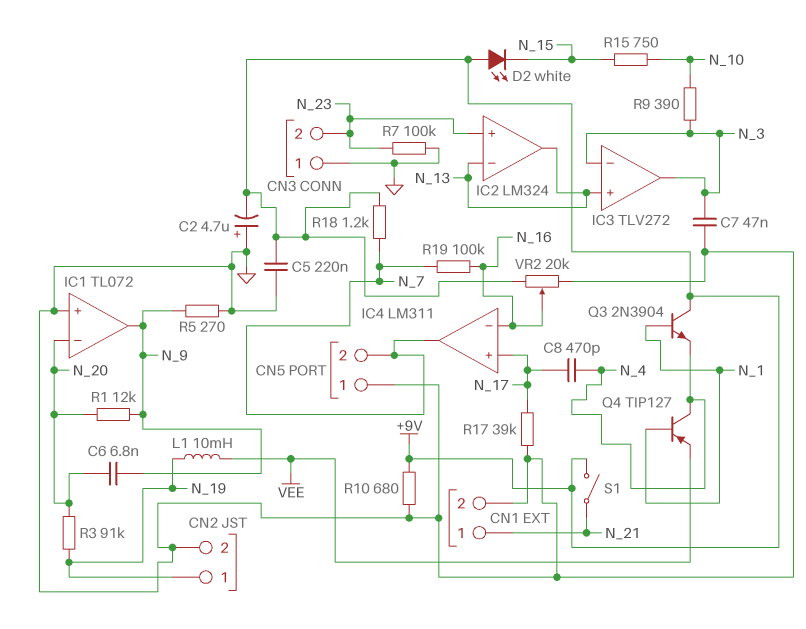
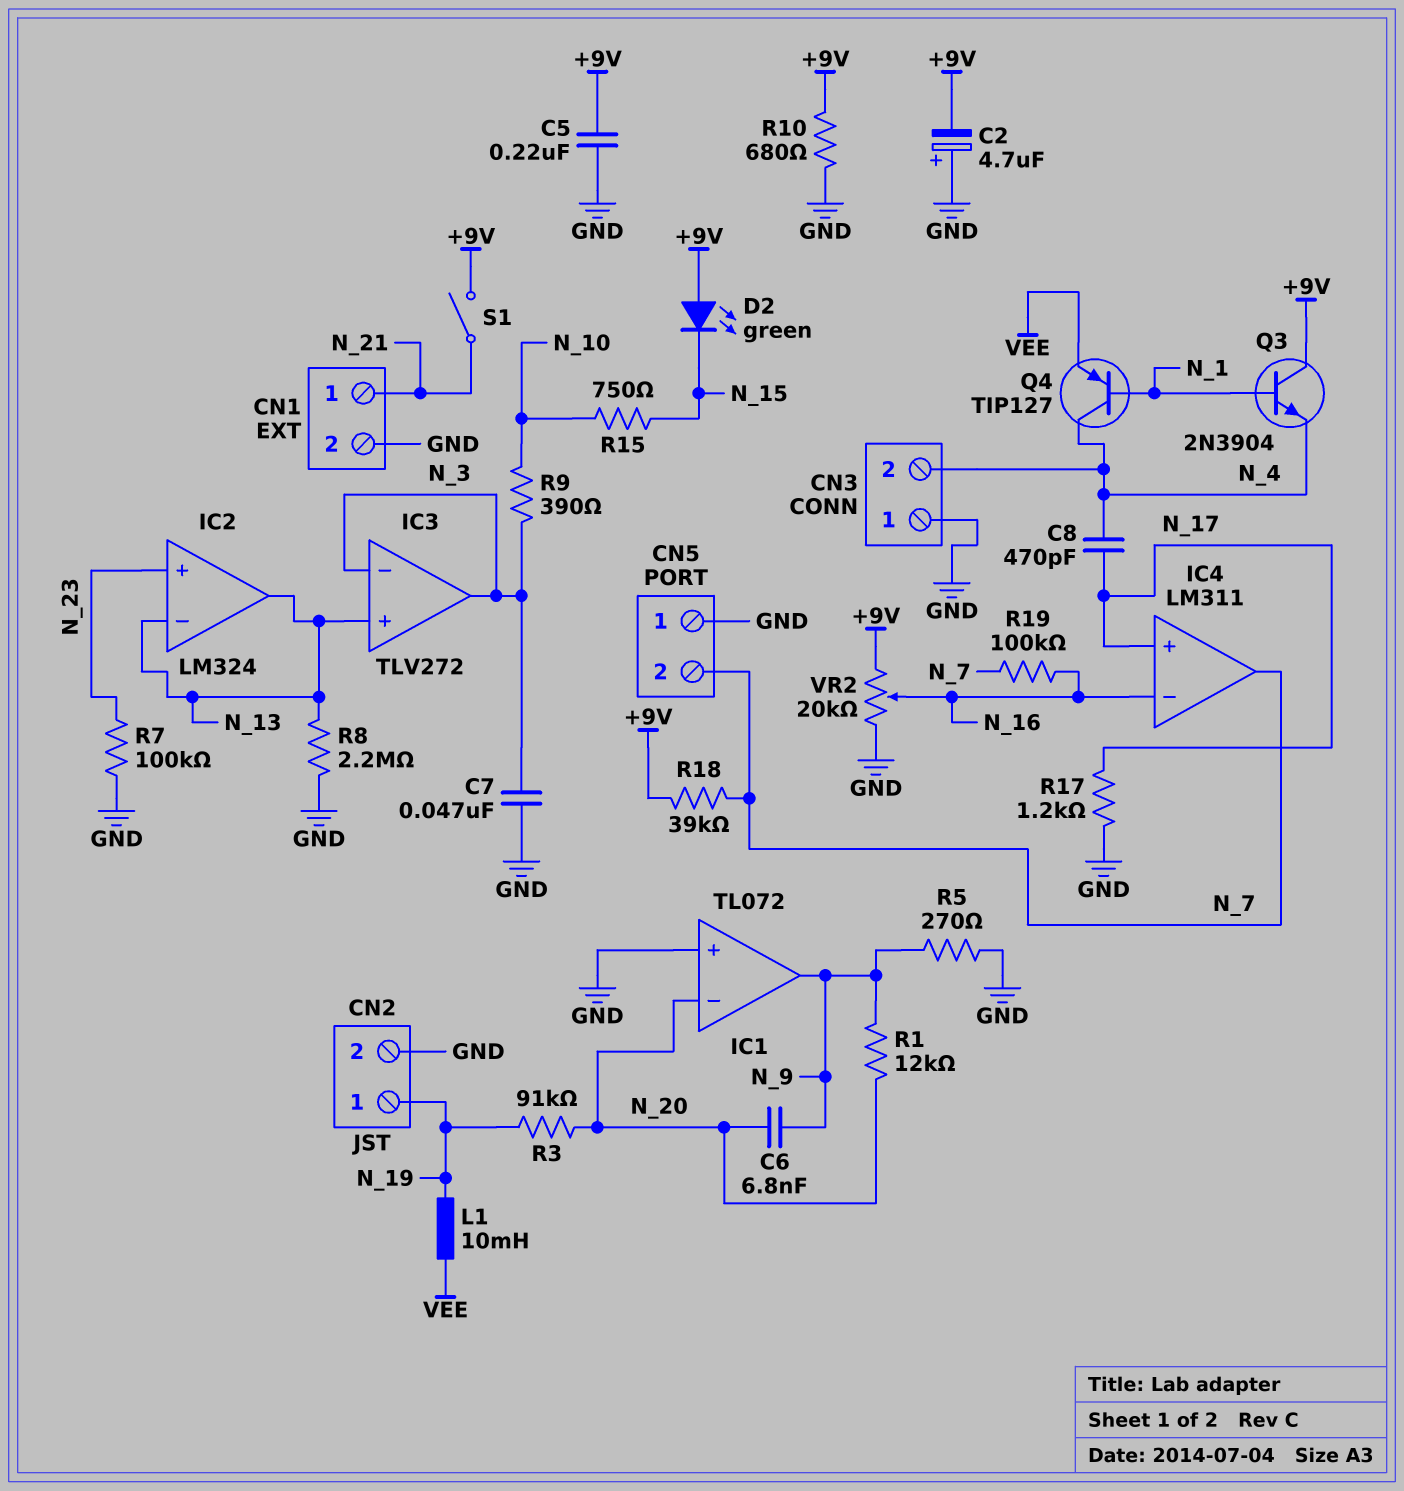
CN3 pin 2: N_23 -> N_4
D2: LED white (A +9V, K N_15) -> LED green (A +9V, K N_15)
R8: none -> 2.2M (GND, N_13)
R17: 39k (GND, N_17) -> 1.2k (GND, N_17)
R18: 1.2k (+9V, N_7) -> 39k (+9V, N_7)

